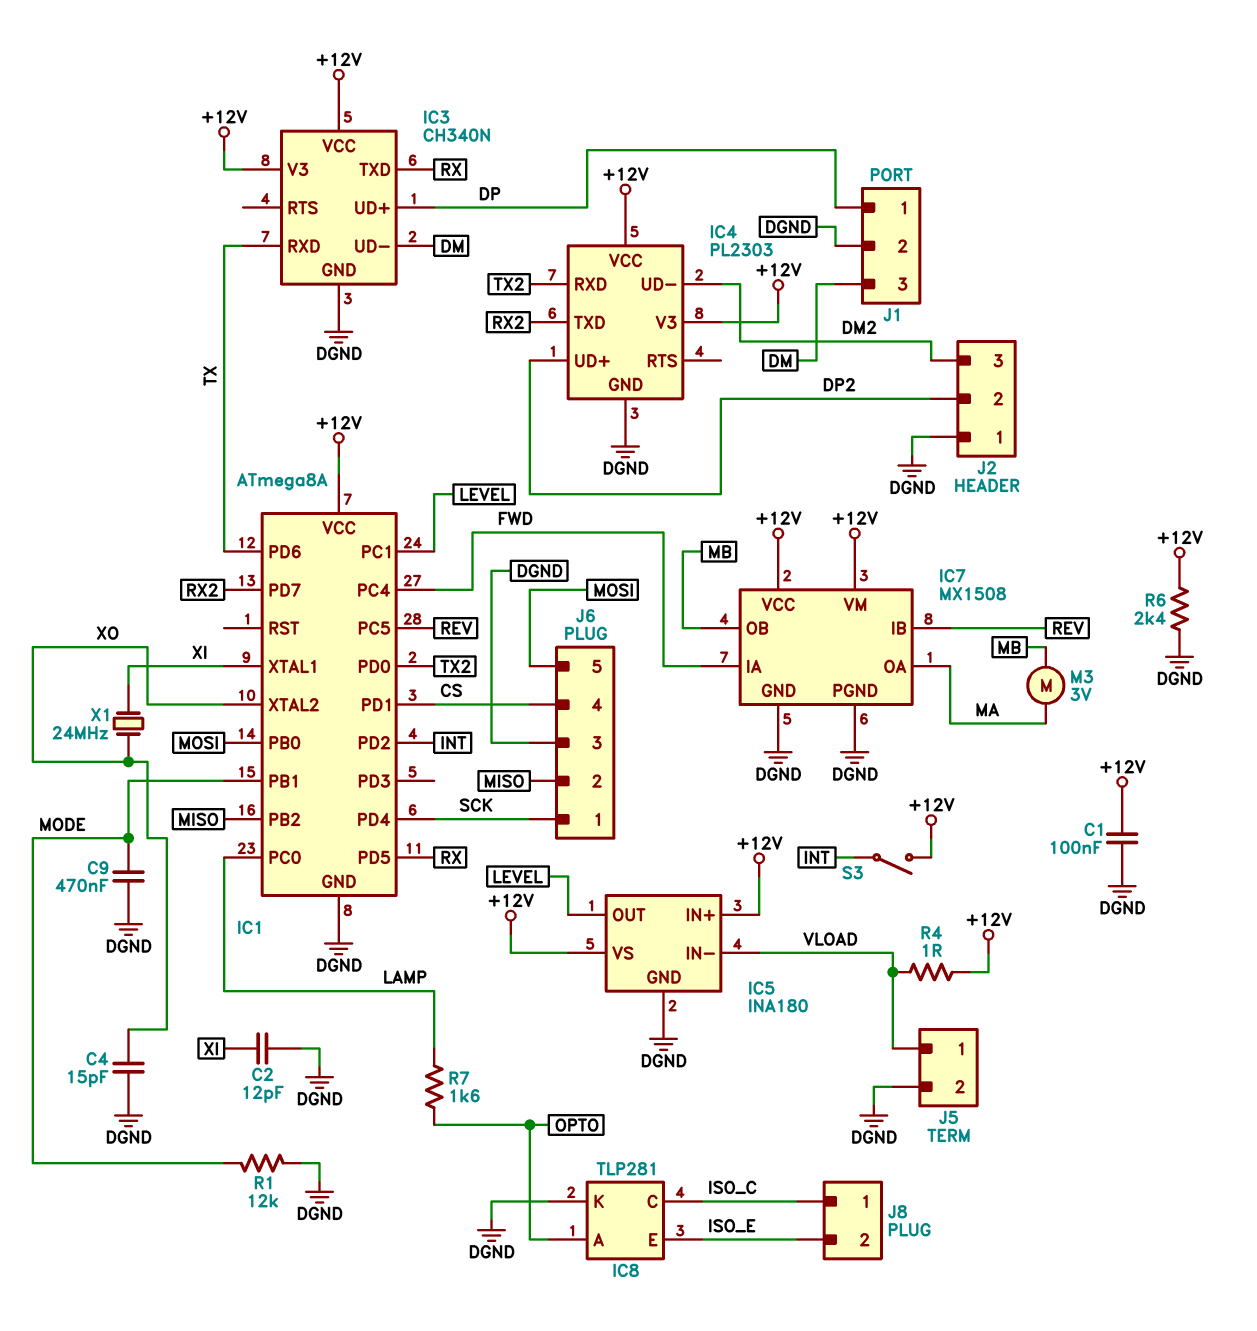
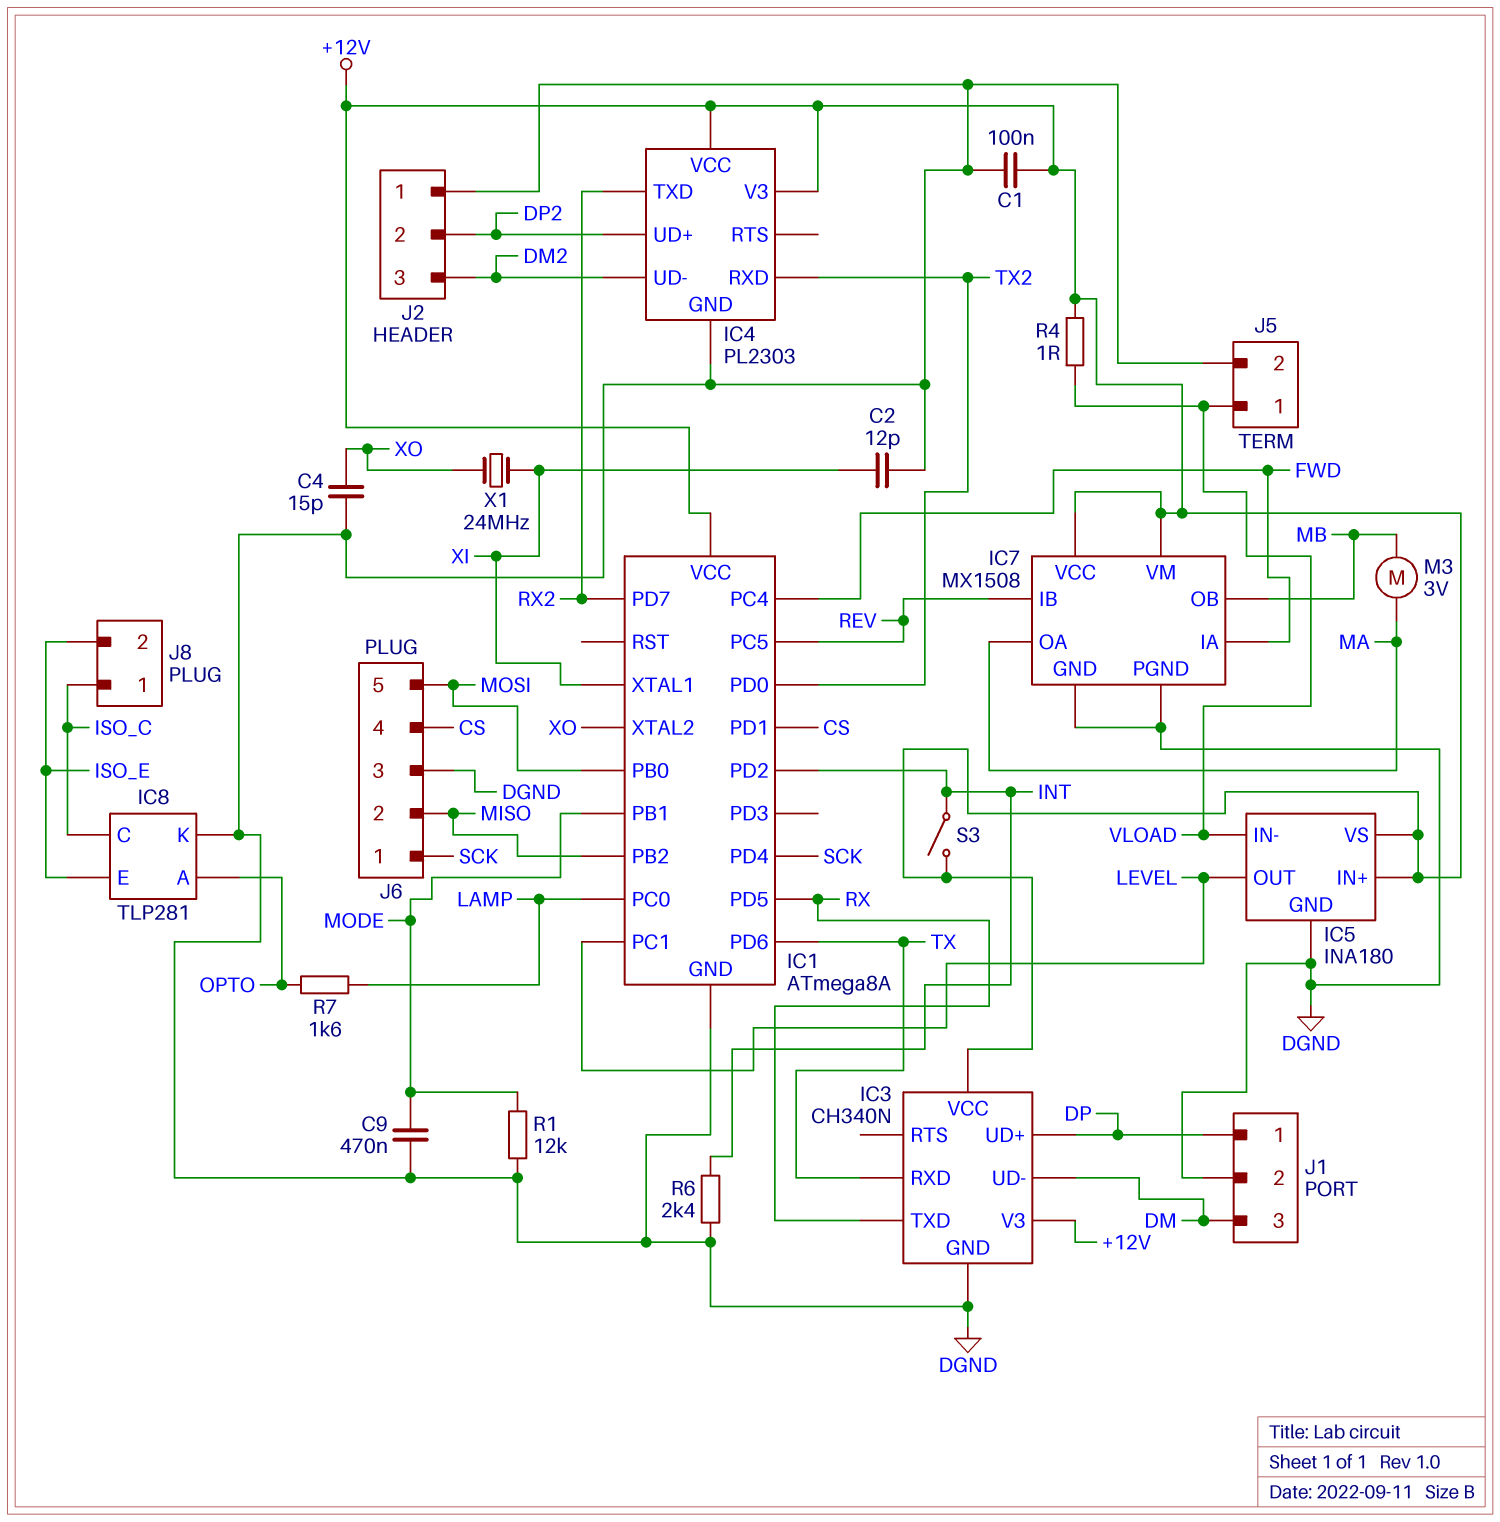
R6: 2.4k (+12V, DGND) -> 2.4k (DGND, INT)

